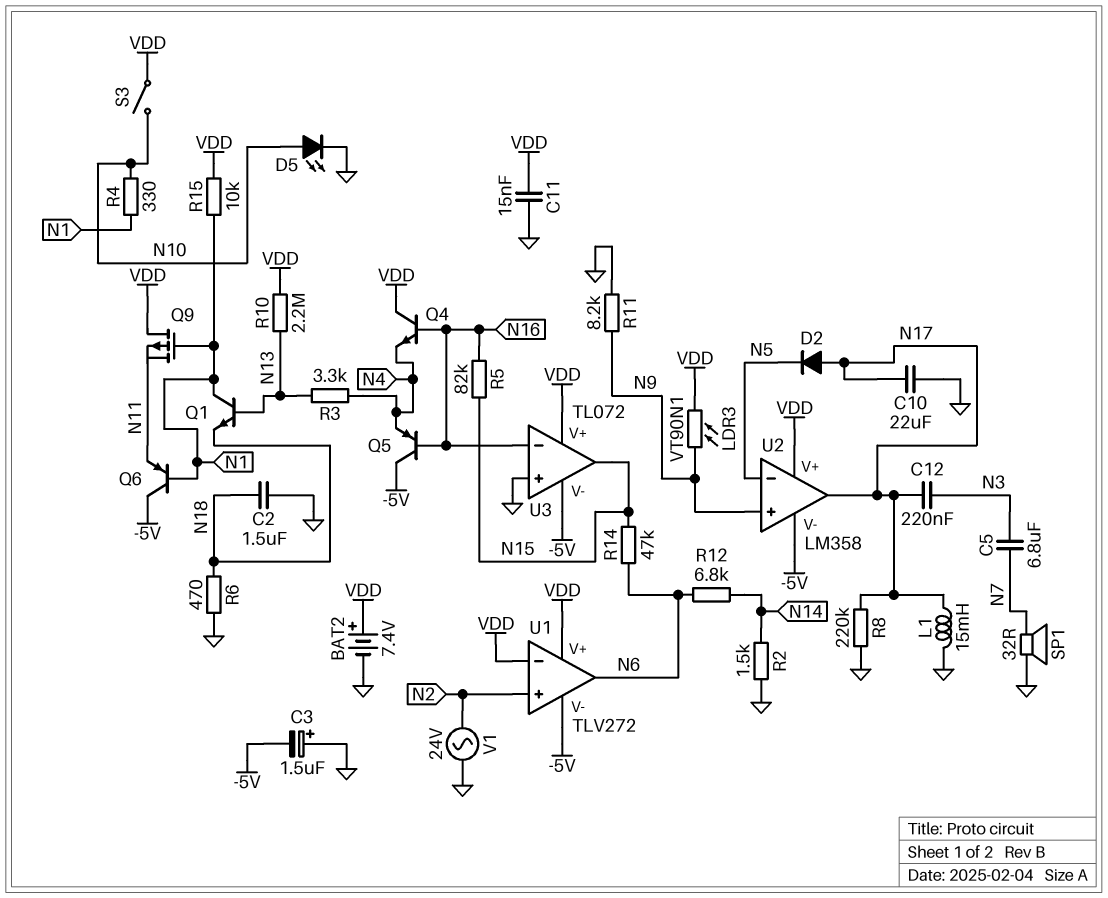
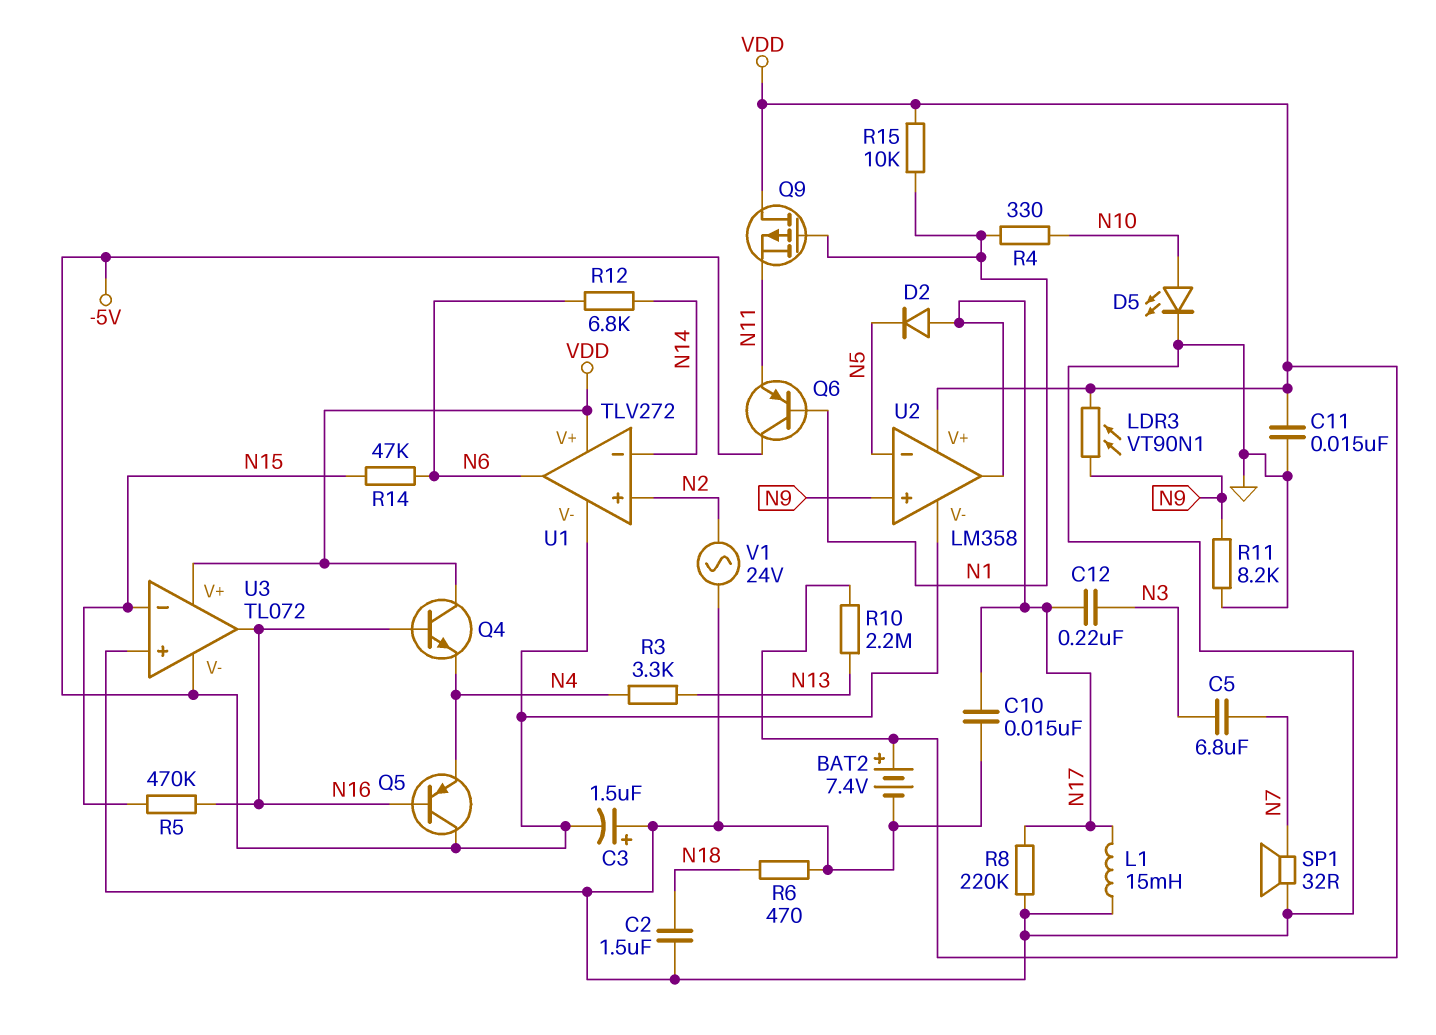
C10: 22uF (GND, N17) -> 15nF (GND, N17)
Q1: NPN (B N13, C N1, E N18) -> none
R2: 1.5k (GND, N14) -> none
R5: 82k (N15, N16) -> 470k (N15, N16)
S3: switch (N10, VDD) -> none
U1 pin in-: VDD -> N14
U3 pin in-: N16 -> N15
U3 pin out: N15 -> N16

